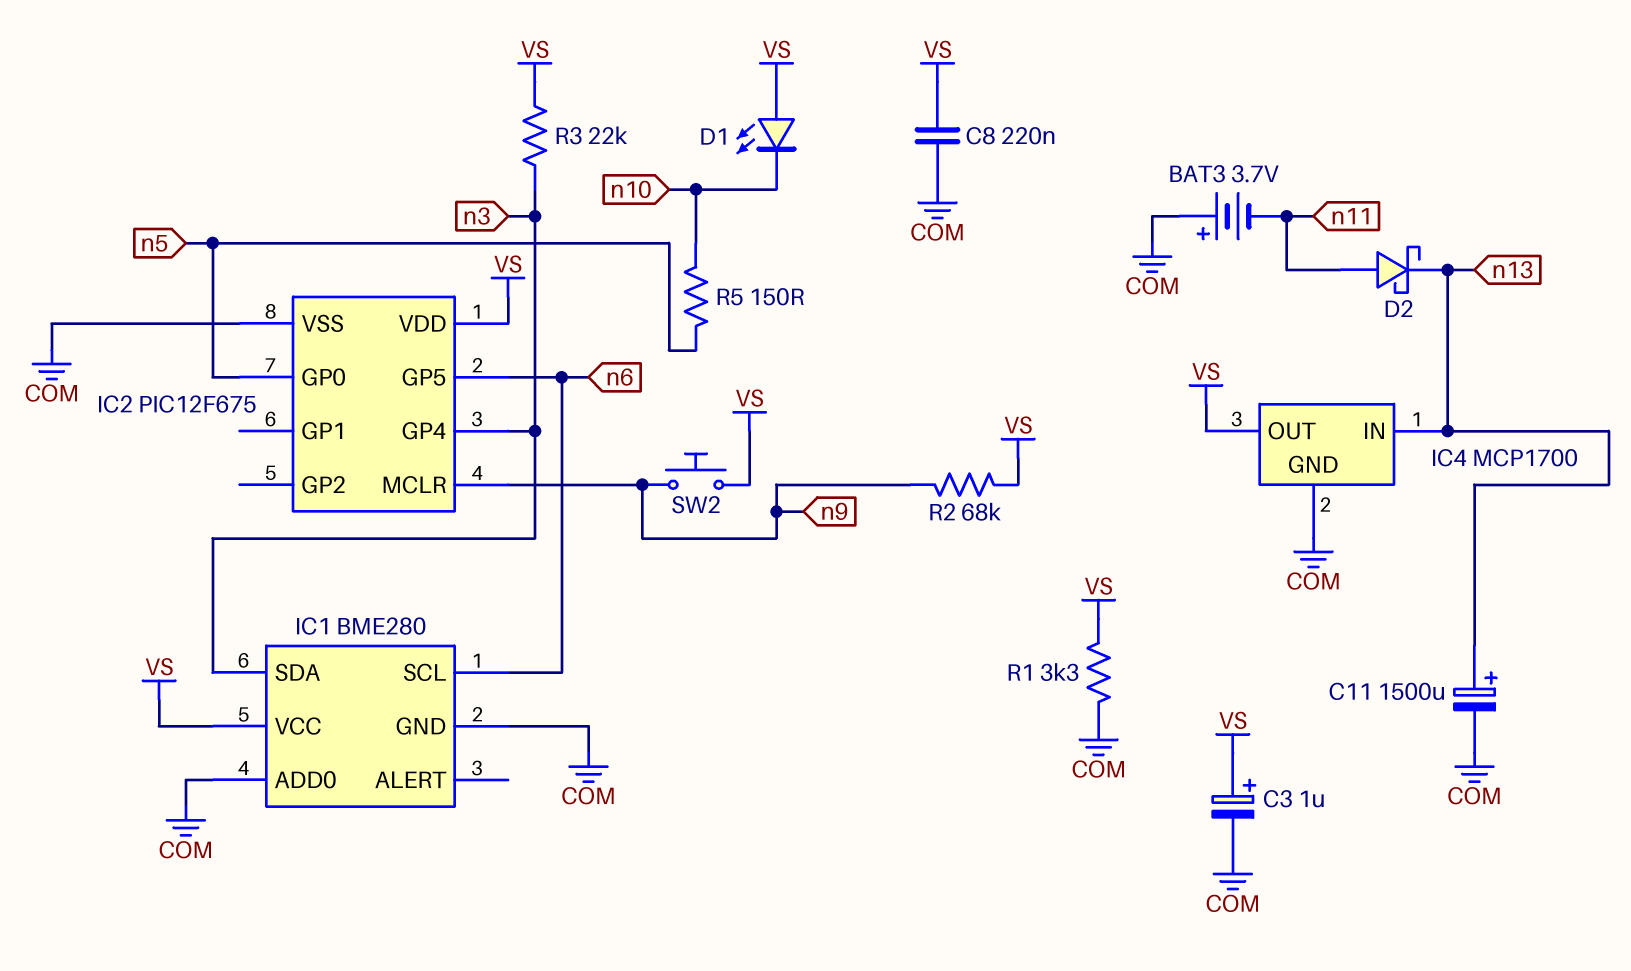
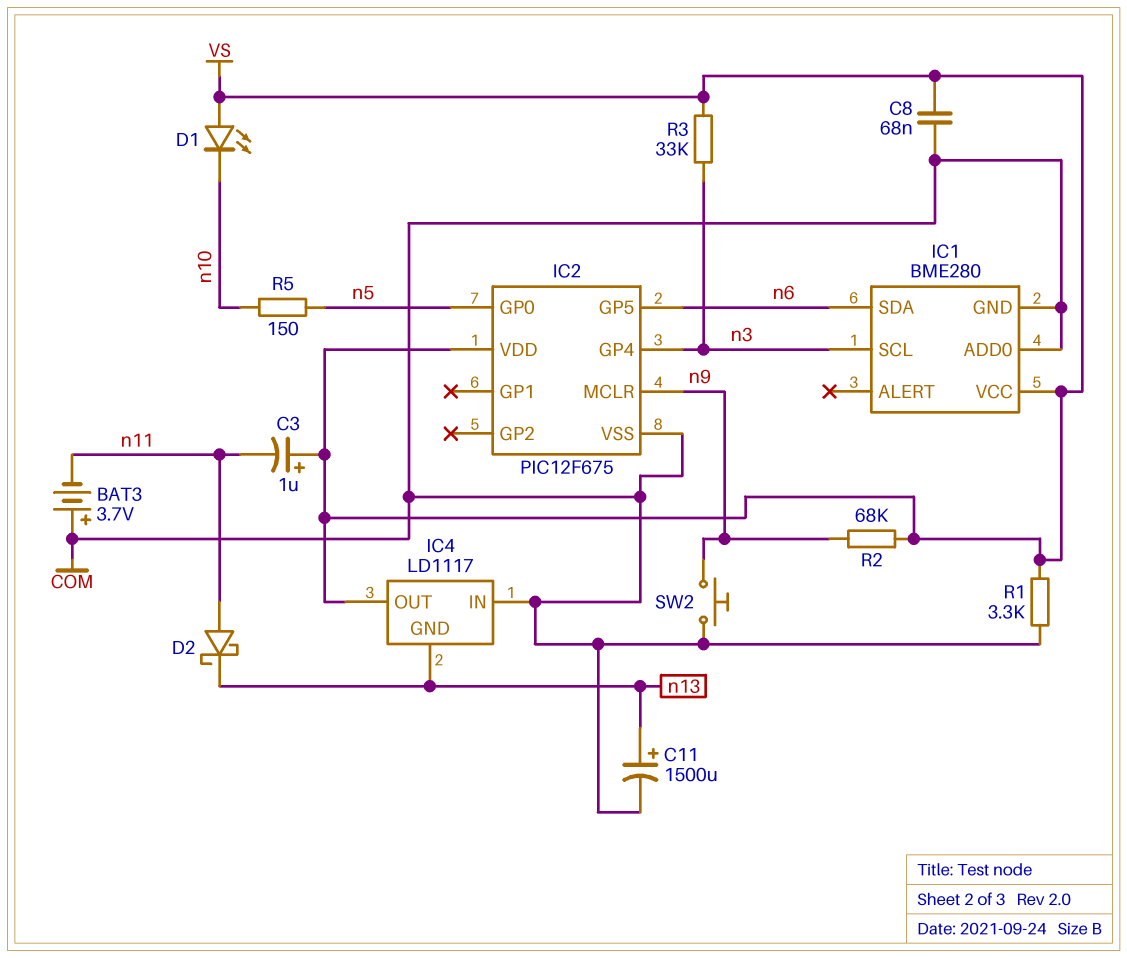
C3: 1uF (plus VS, minus COM) -> 1uF (plus VS, minus n11)
C8: 220nF (COM, VS) -> 68nF (COM, VS)
IC1 pin SCL: n6 -> n3
IC1 pin SDA: n3 -> n6
IC4: MCP1700 -> LD1117
IC4 pin GND: COM -> n13
IC4 pin IN: n13 -> COM
R3: 22k (VS, n3) -> 33k (VS, n3)
SW2: button (VS, n9) -> button (COM, n9)

